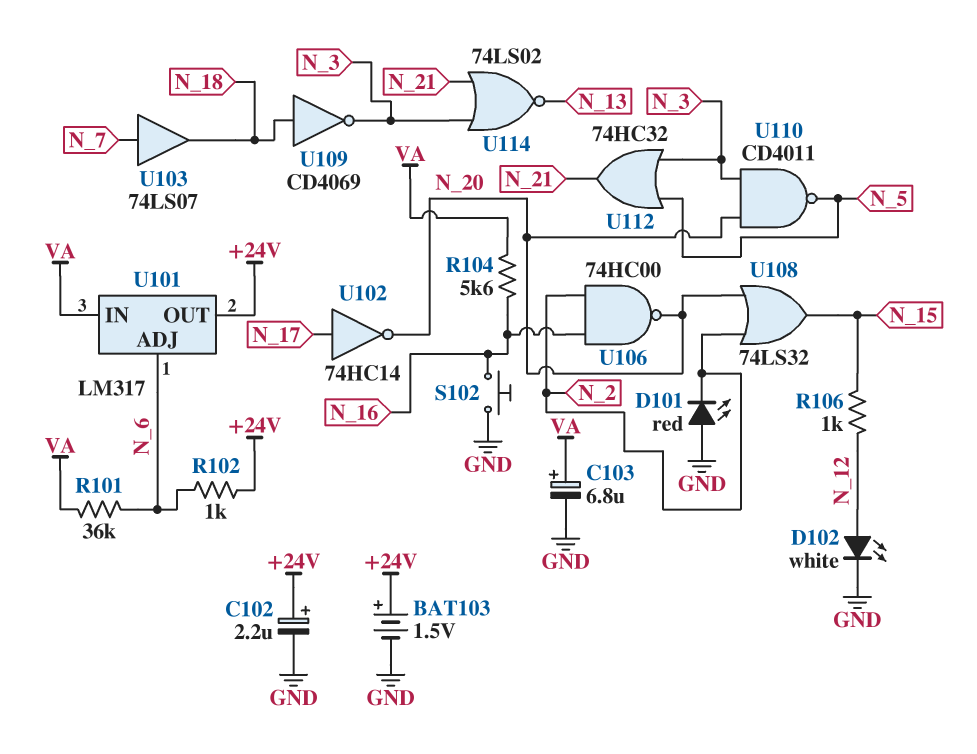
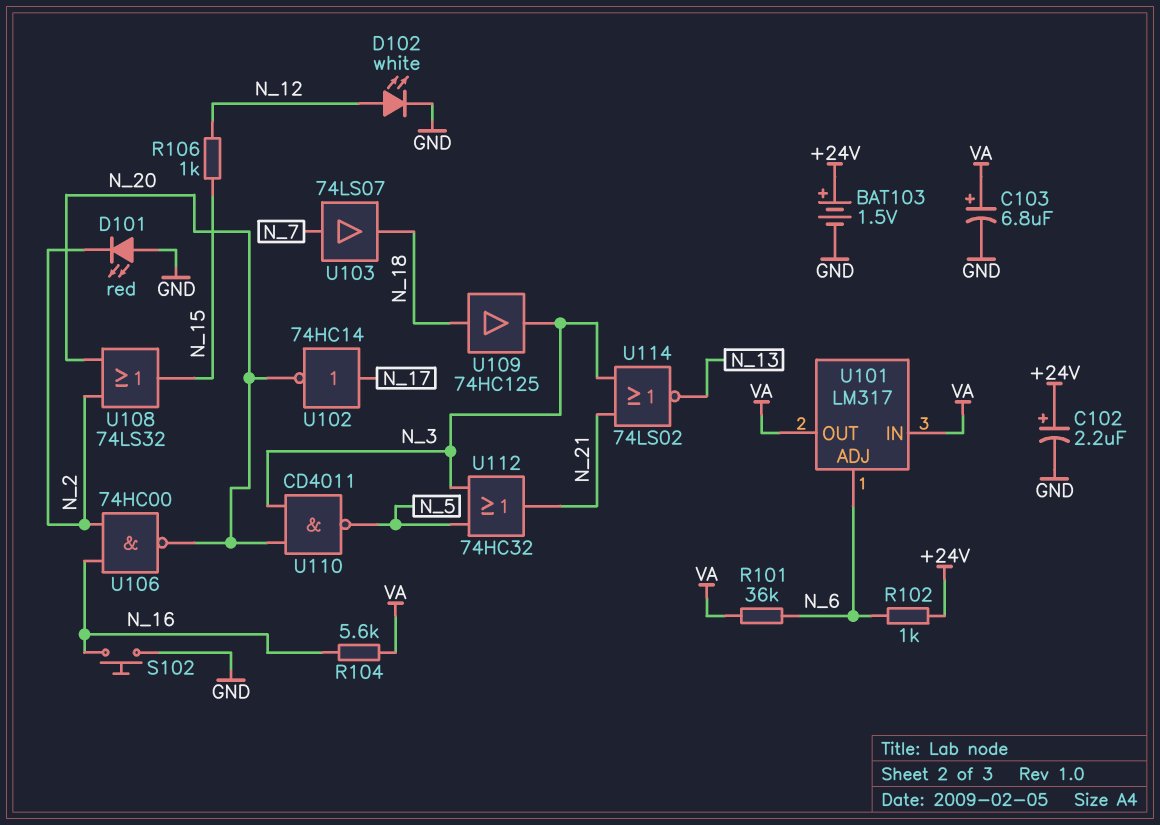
U101 pin OUT: +24V -> VA
U109: NOT CD4069 (in N_18, out N_3) -> buffer 74HC125 (in N_18, out N_3)

